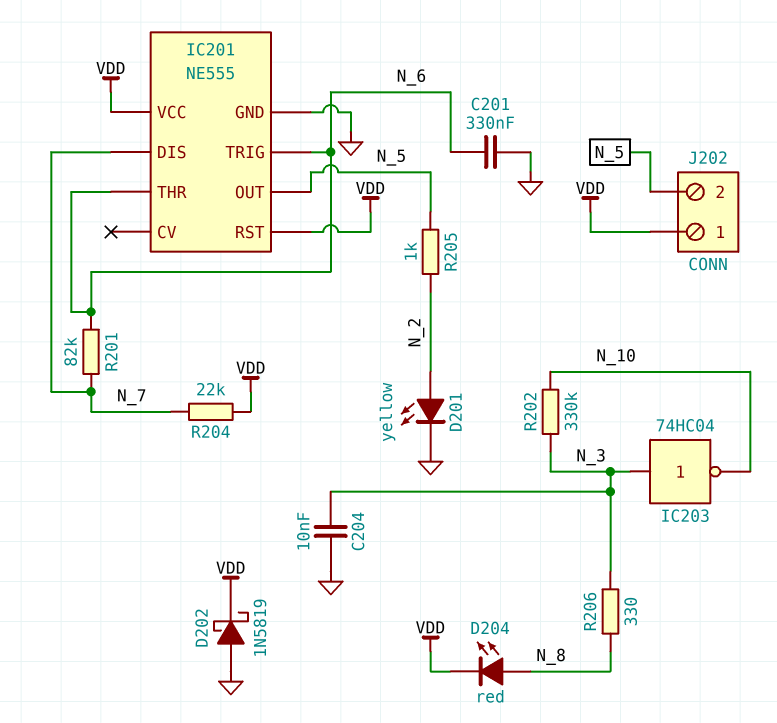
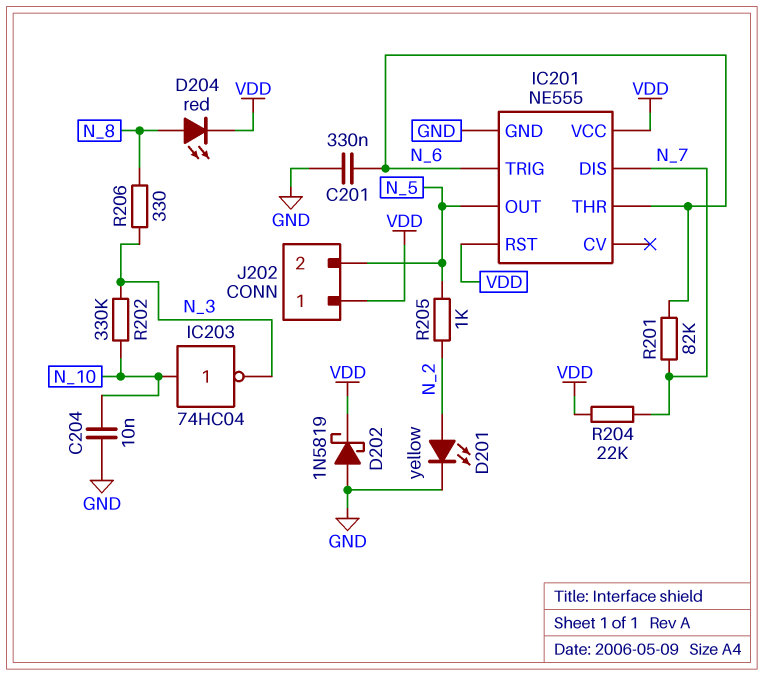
C204: 10nF (GND, N_3) -> 10nF (GND, N_10)
IC203: NOT 74HC04 (in N_3, out N_10) -> NOT 74HC04 (in N_10, out N_3)

